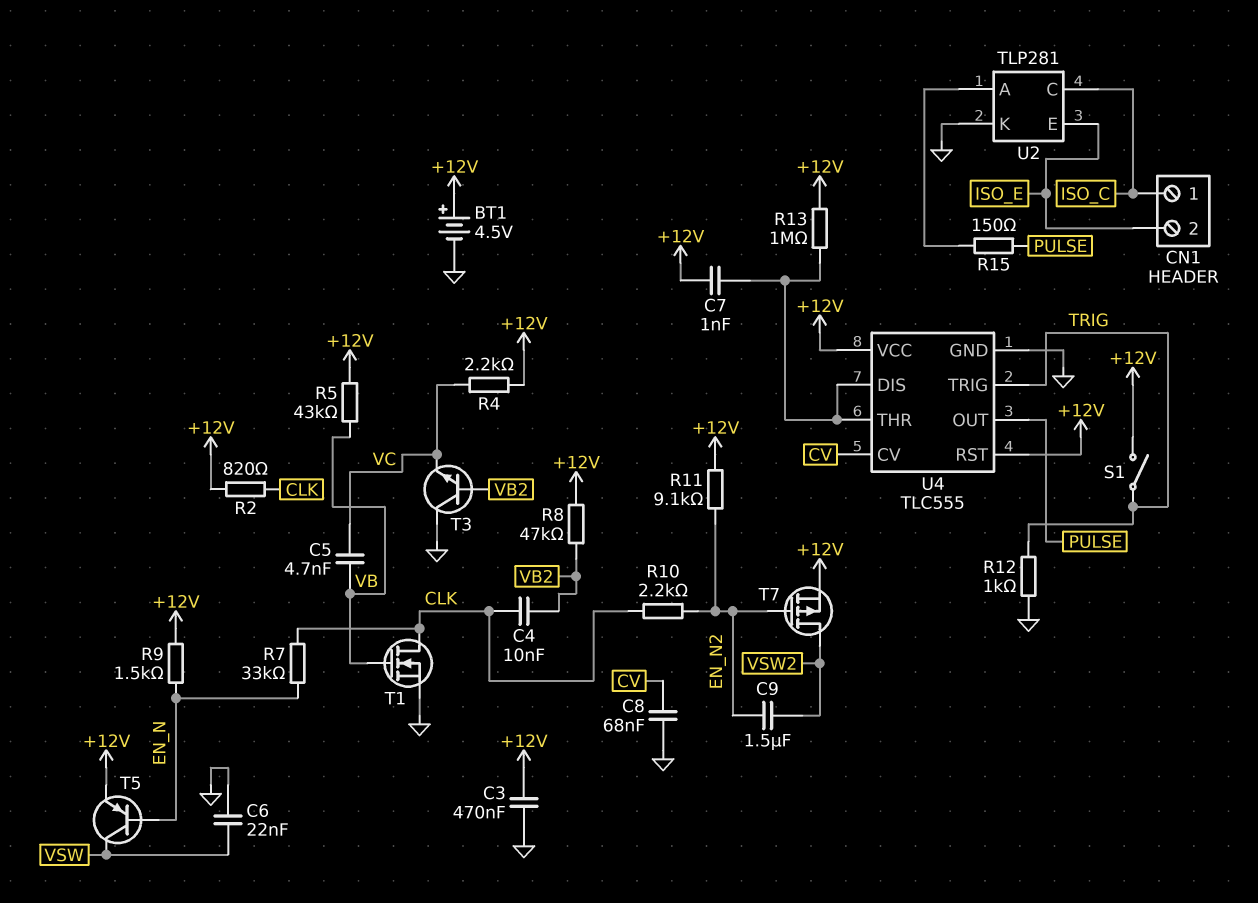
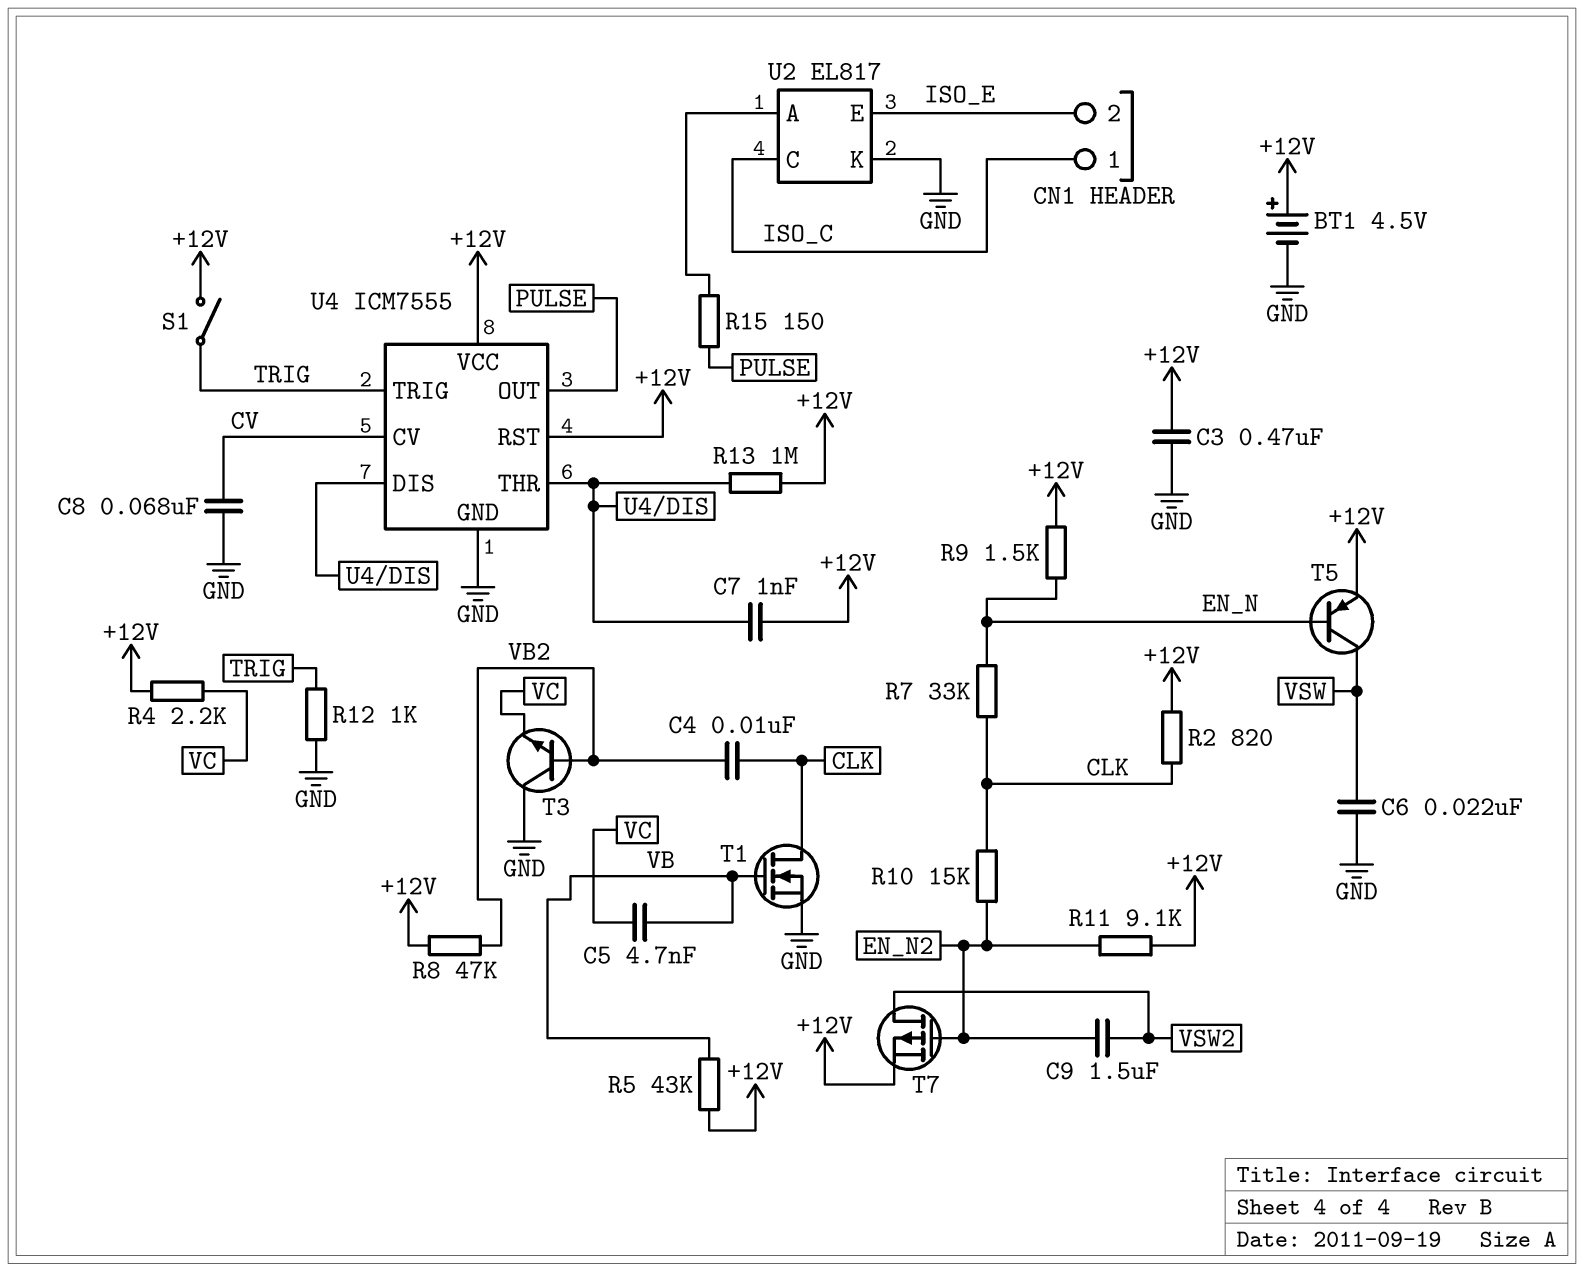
R10: 2.2k (CLK, EN_N2) -> 15k (CLK, EN_N2)
U2: TLP281 -> EL817
U4: TLC555 -> ICM7555

